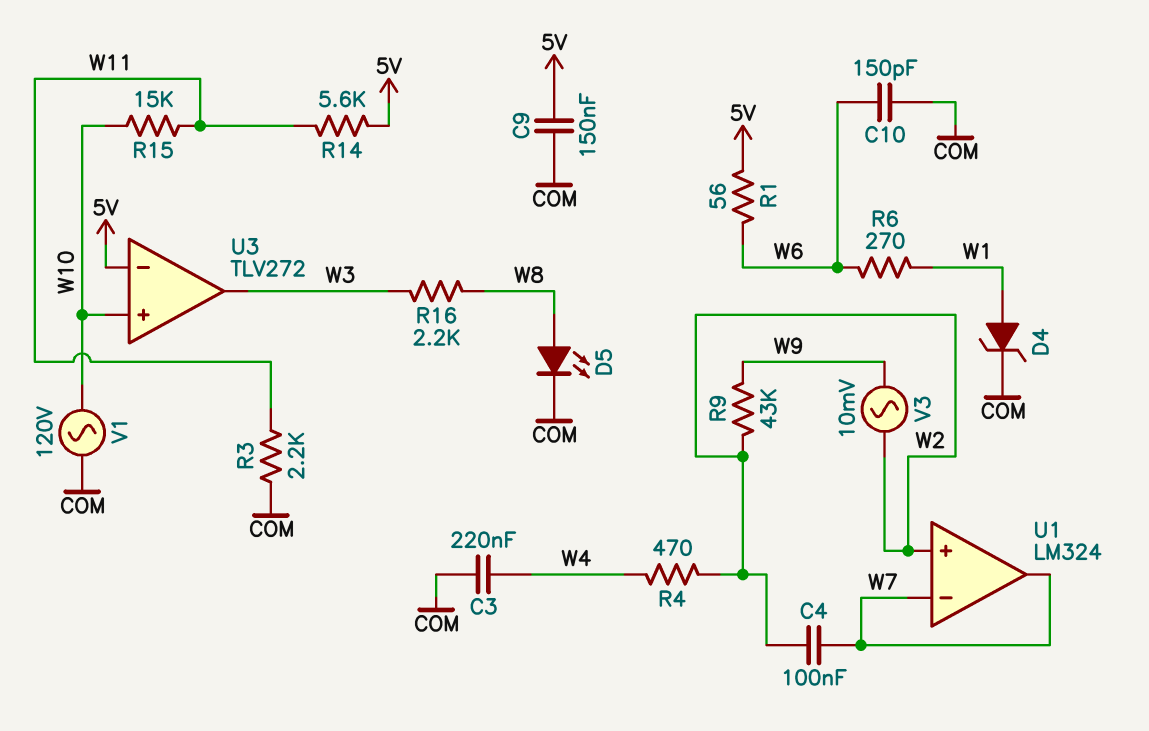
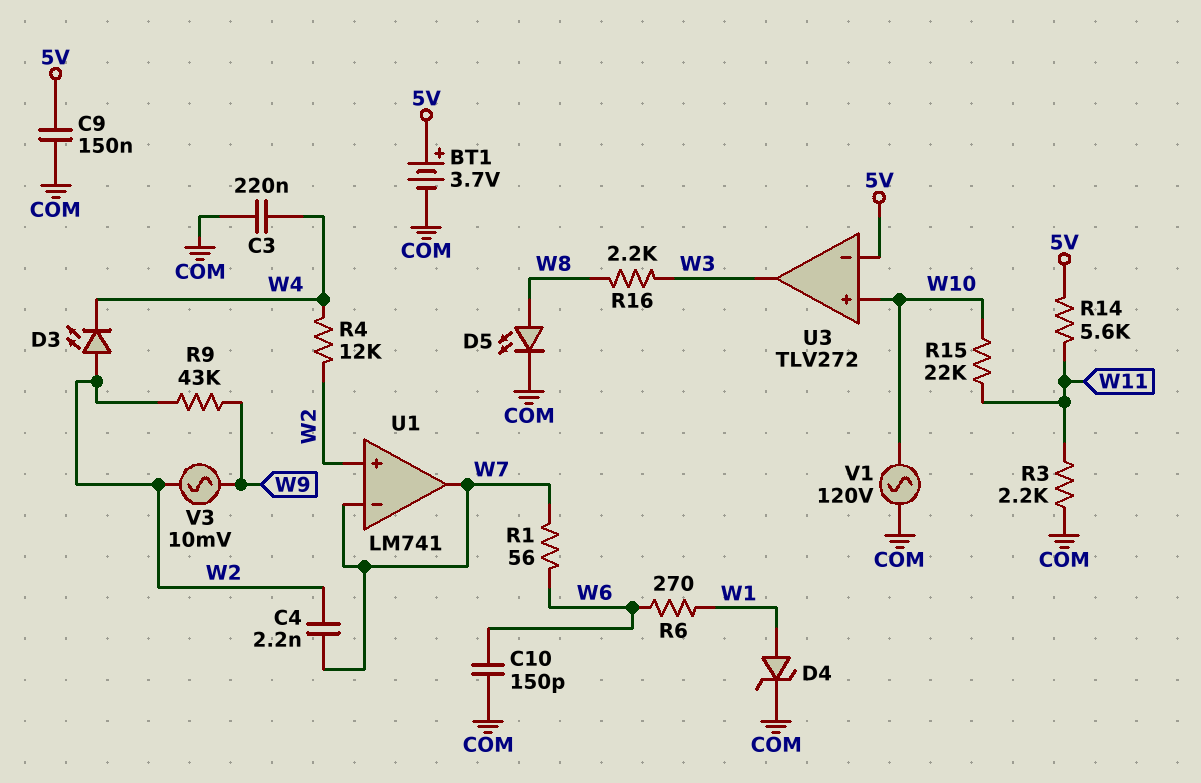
BT1: none -> 3.7V (plus 5V, minus COM)
C4: 100nF (W2, W7) -> 2.2nF (W2, W7)
D3: none -> LED (A W2, K W4)
R1: 56 (5V, W6) -> 56 (W6, W7)
R4: 470 (W2, W4) -> 12k (W2, W4)
R15: 15k (W10, W11) -> 22k (W10, W11)
U1: LM324 -> LM741

